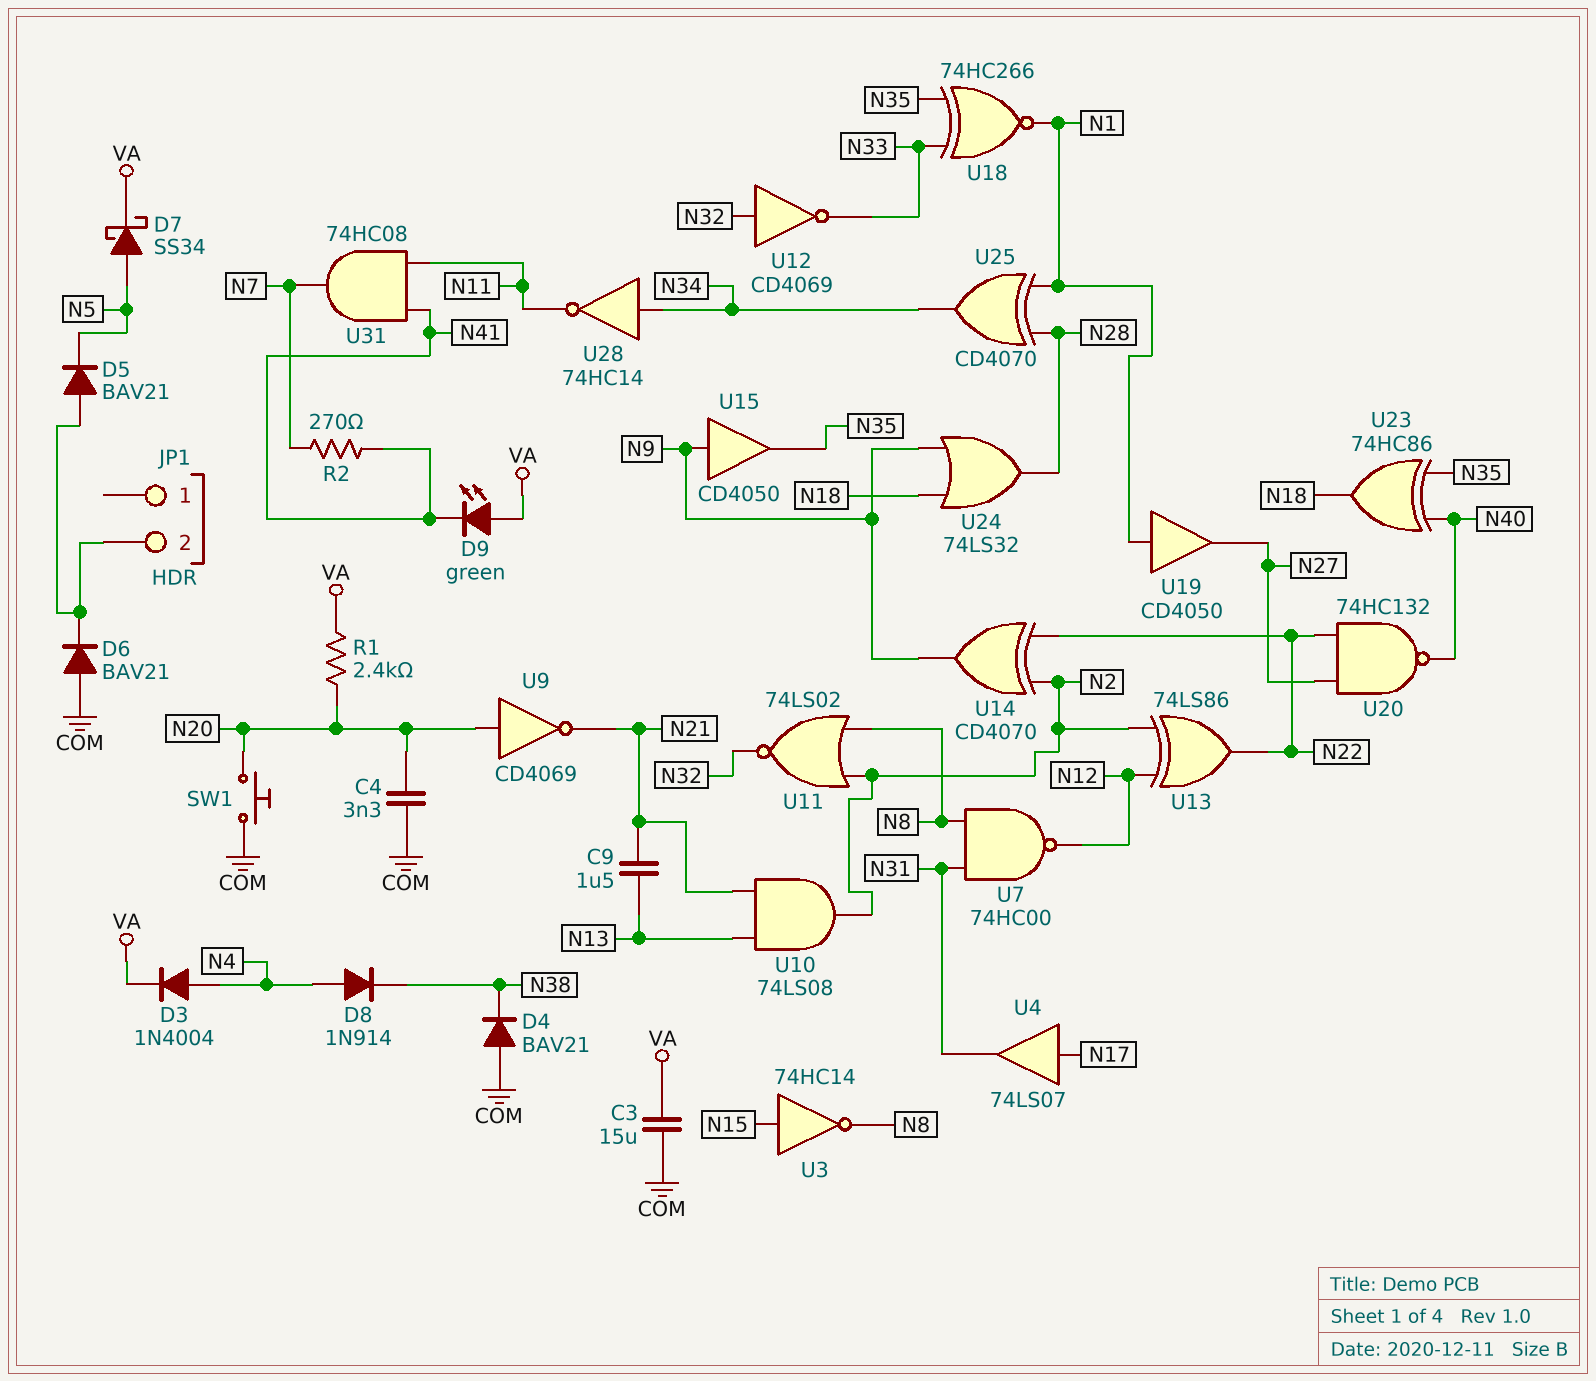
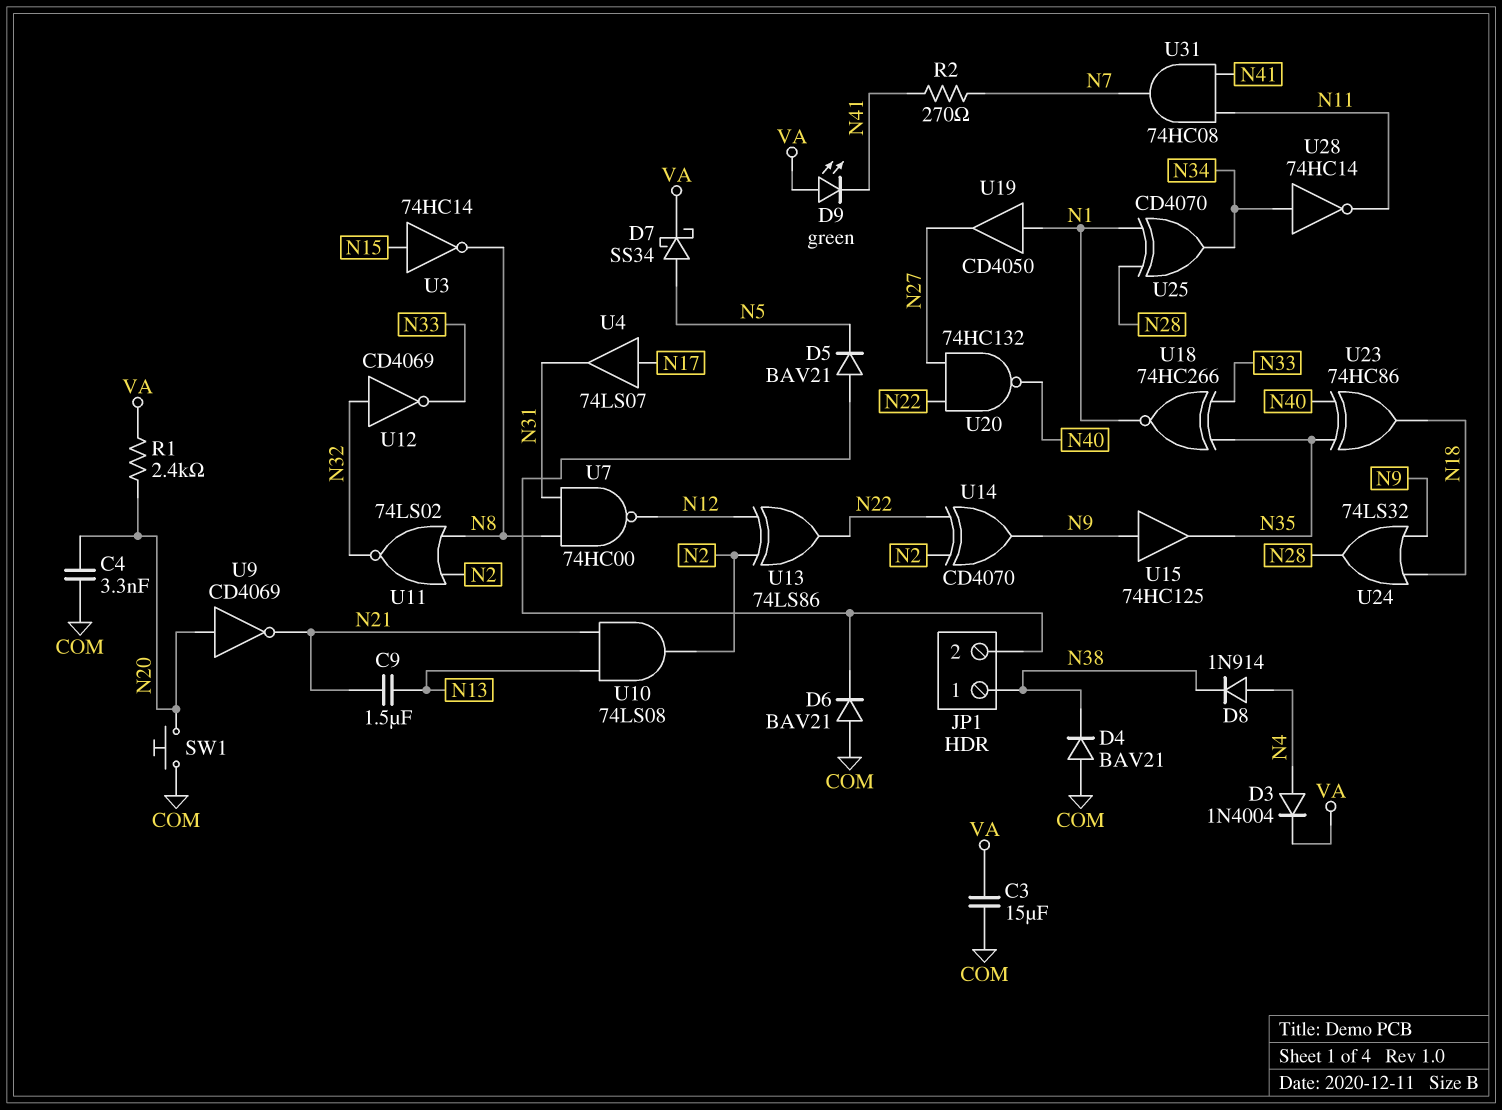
JP1 pin 1: none -> N38
U15: buffer CD4050 (in N9, out N35) -> buffer 74HC125 (in N9, out N35)

